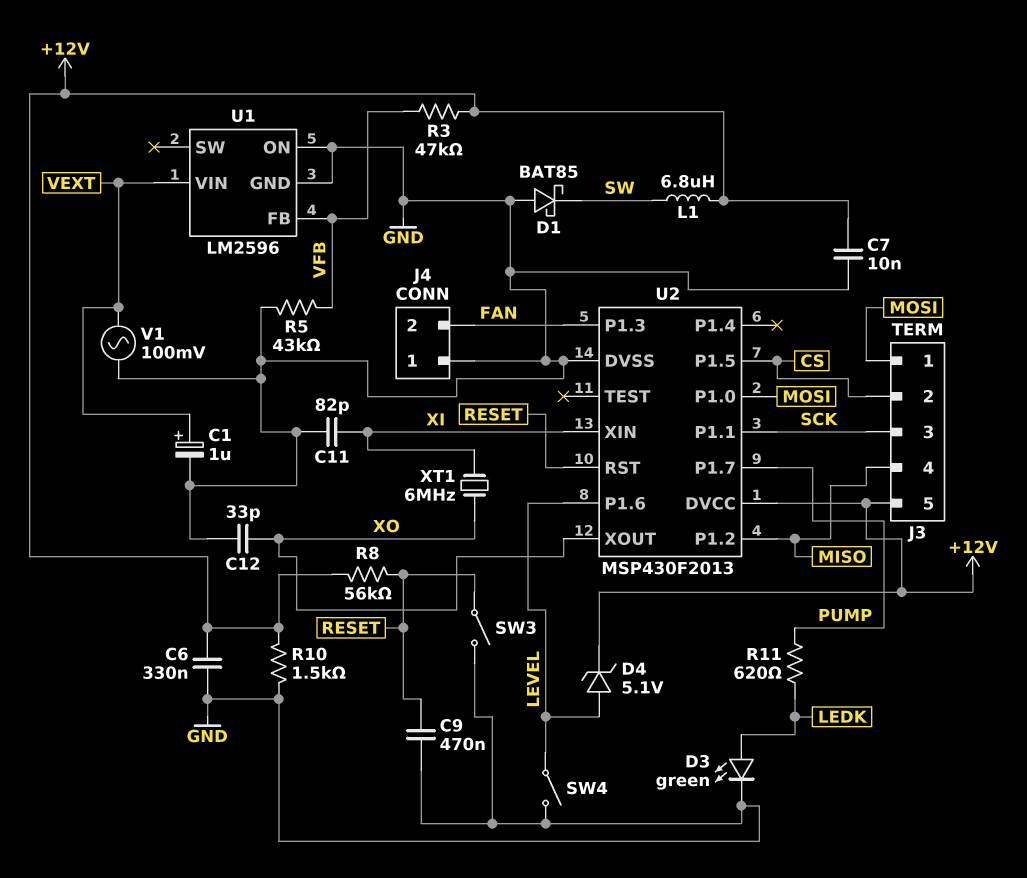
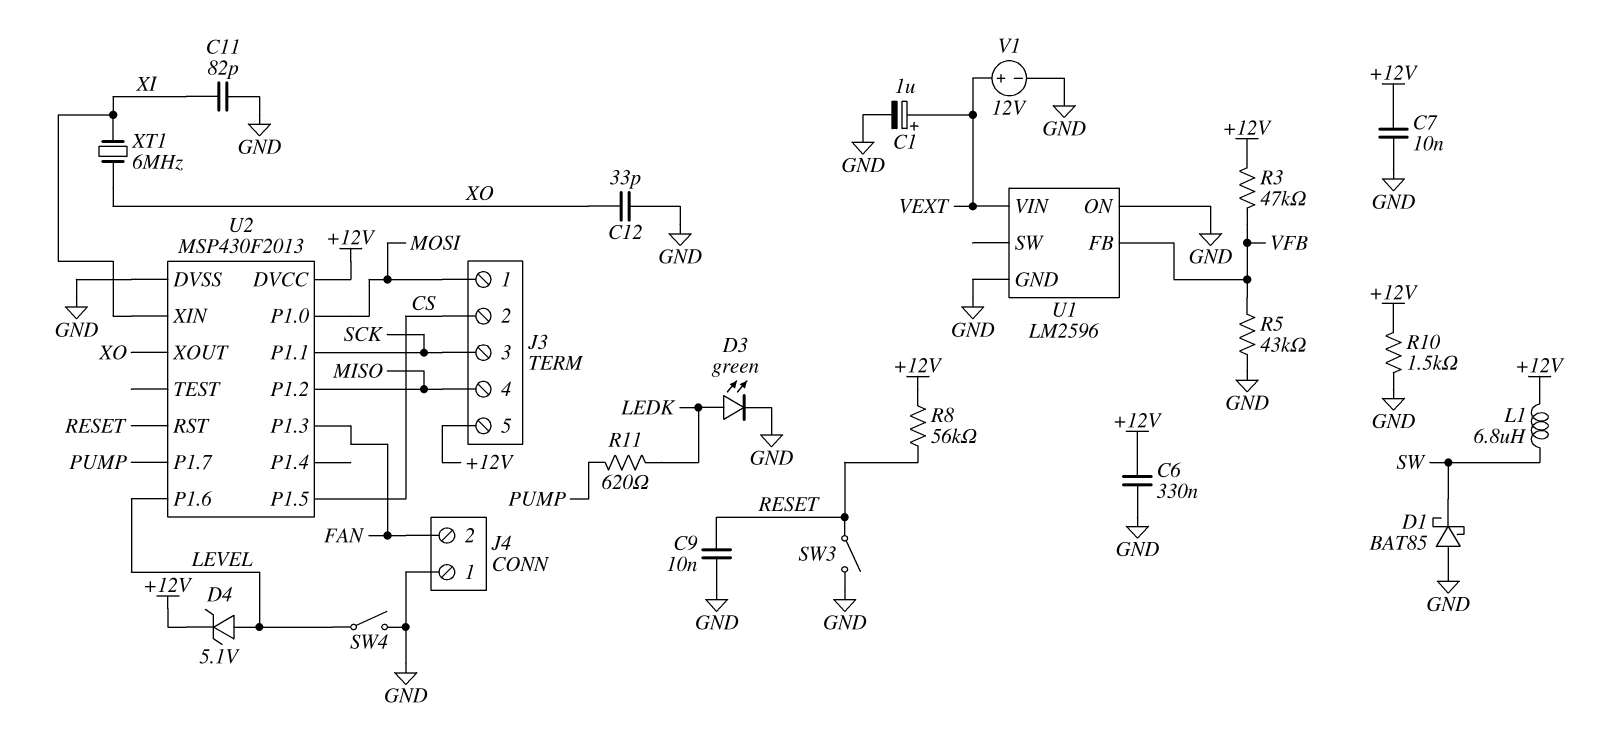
C9: 470nF (GND, RESET) -> 10nF (GND, RESET)
V1: AC 100mV (GND, VEXT) -> 12V (plus VEXT, minus GND)

